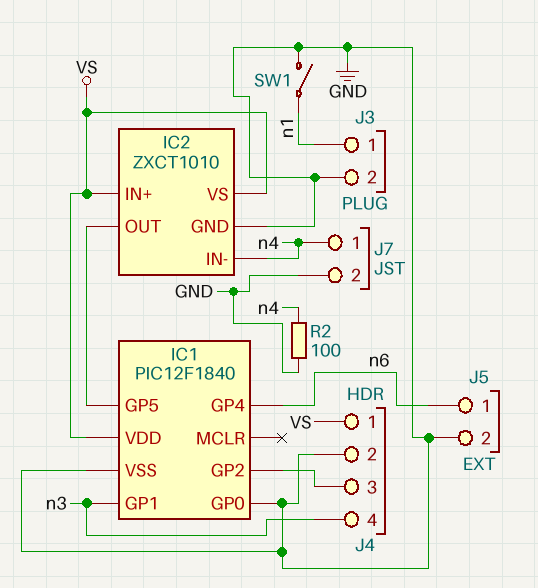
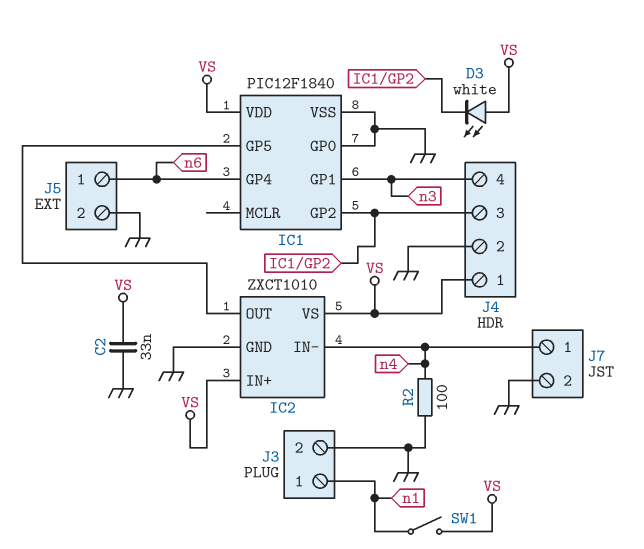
C2: none -> 33nF (GND, VS)
D3: none -> LED white (A VS, K IC1/GP2)
SW1: switch (GND, n1) -> switch (VS, n1)

